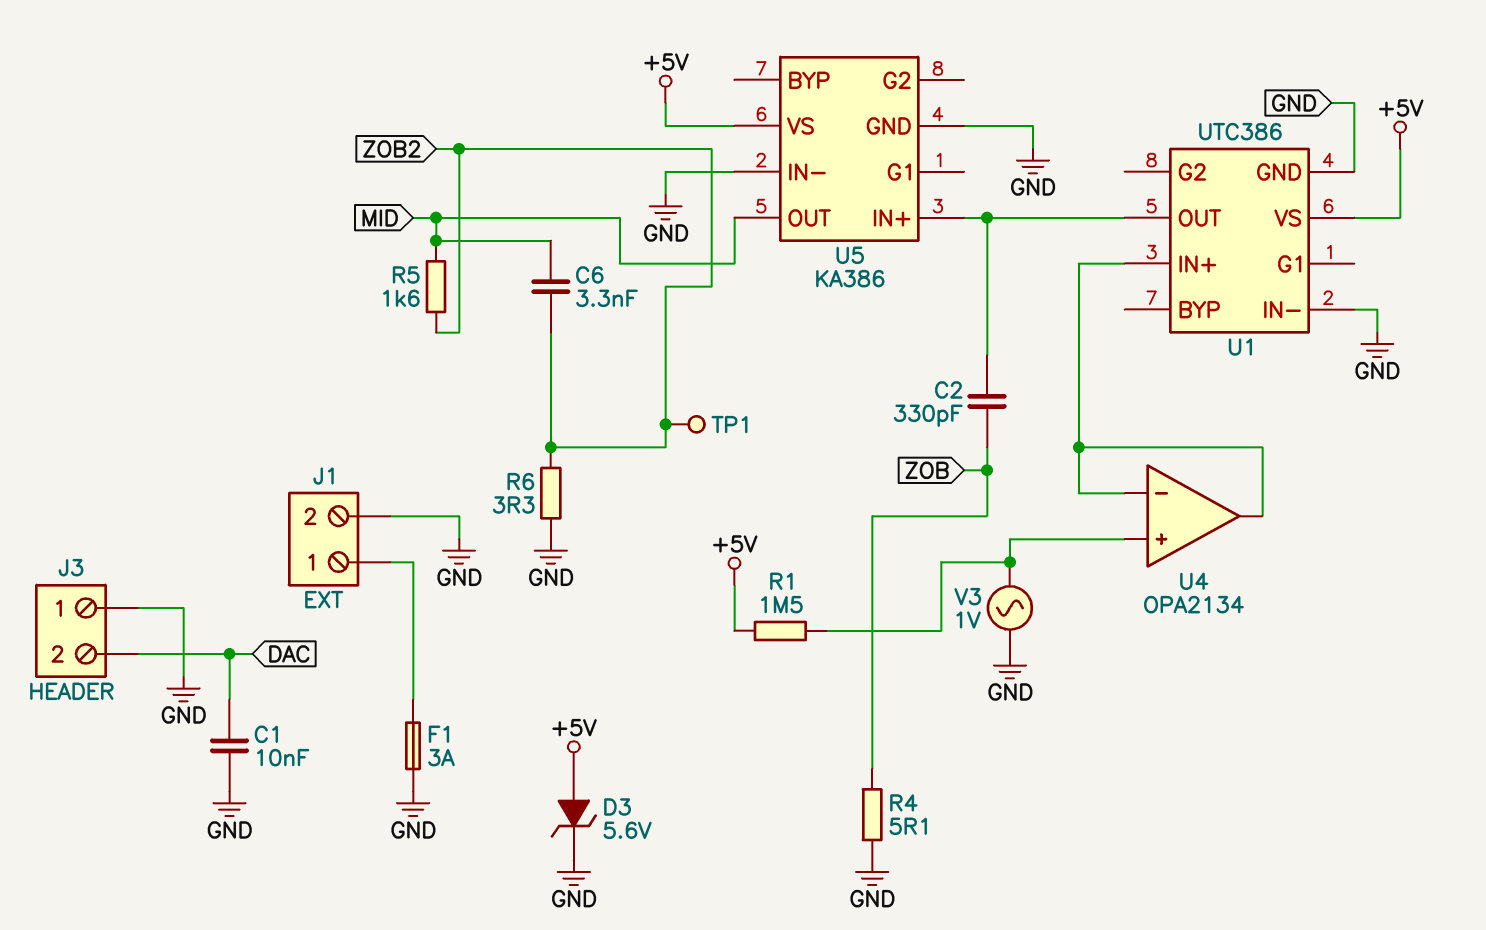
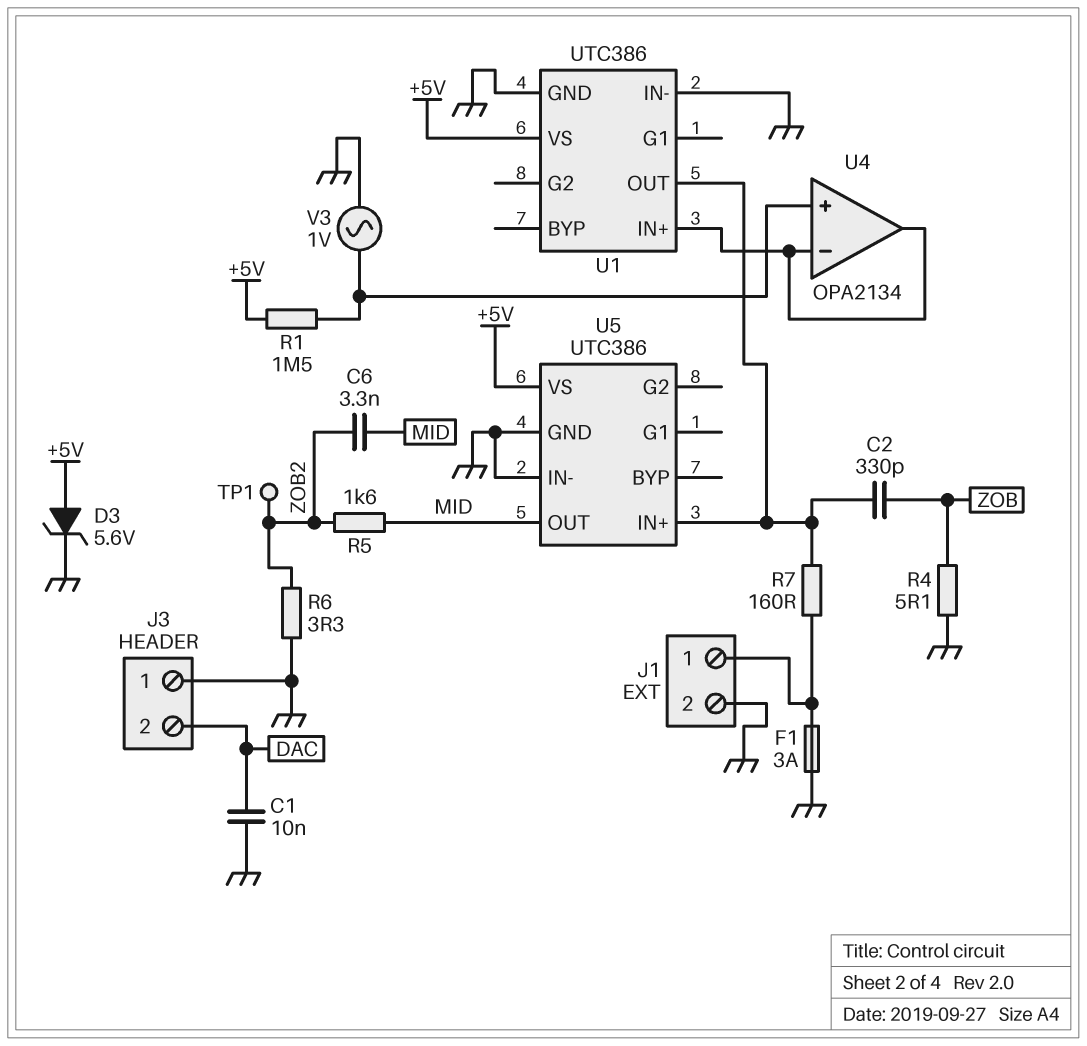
R7: none -> 160 (J1/1, U1/OUT)
U5: KA386 -> UTC386

